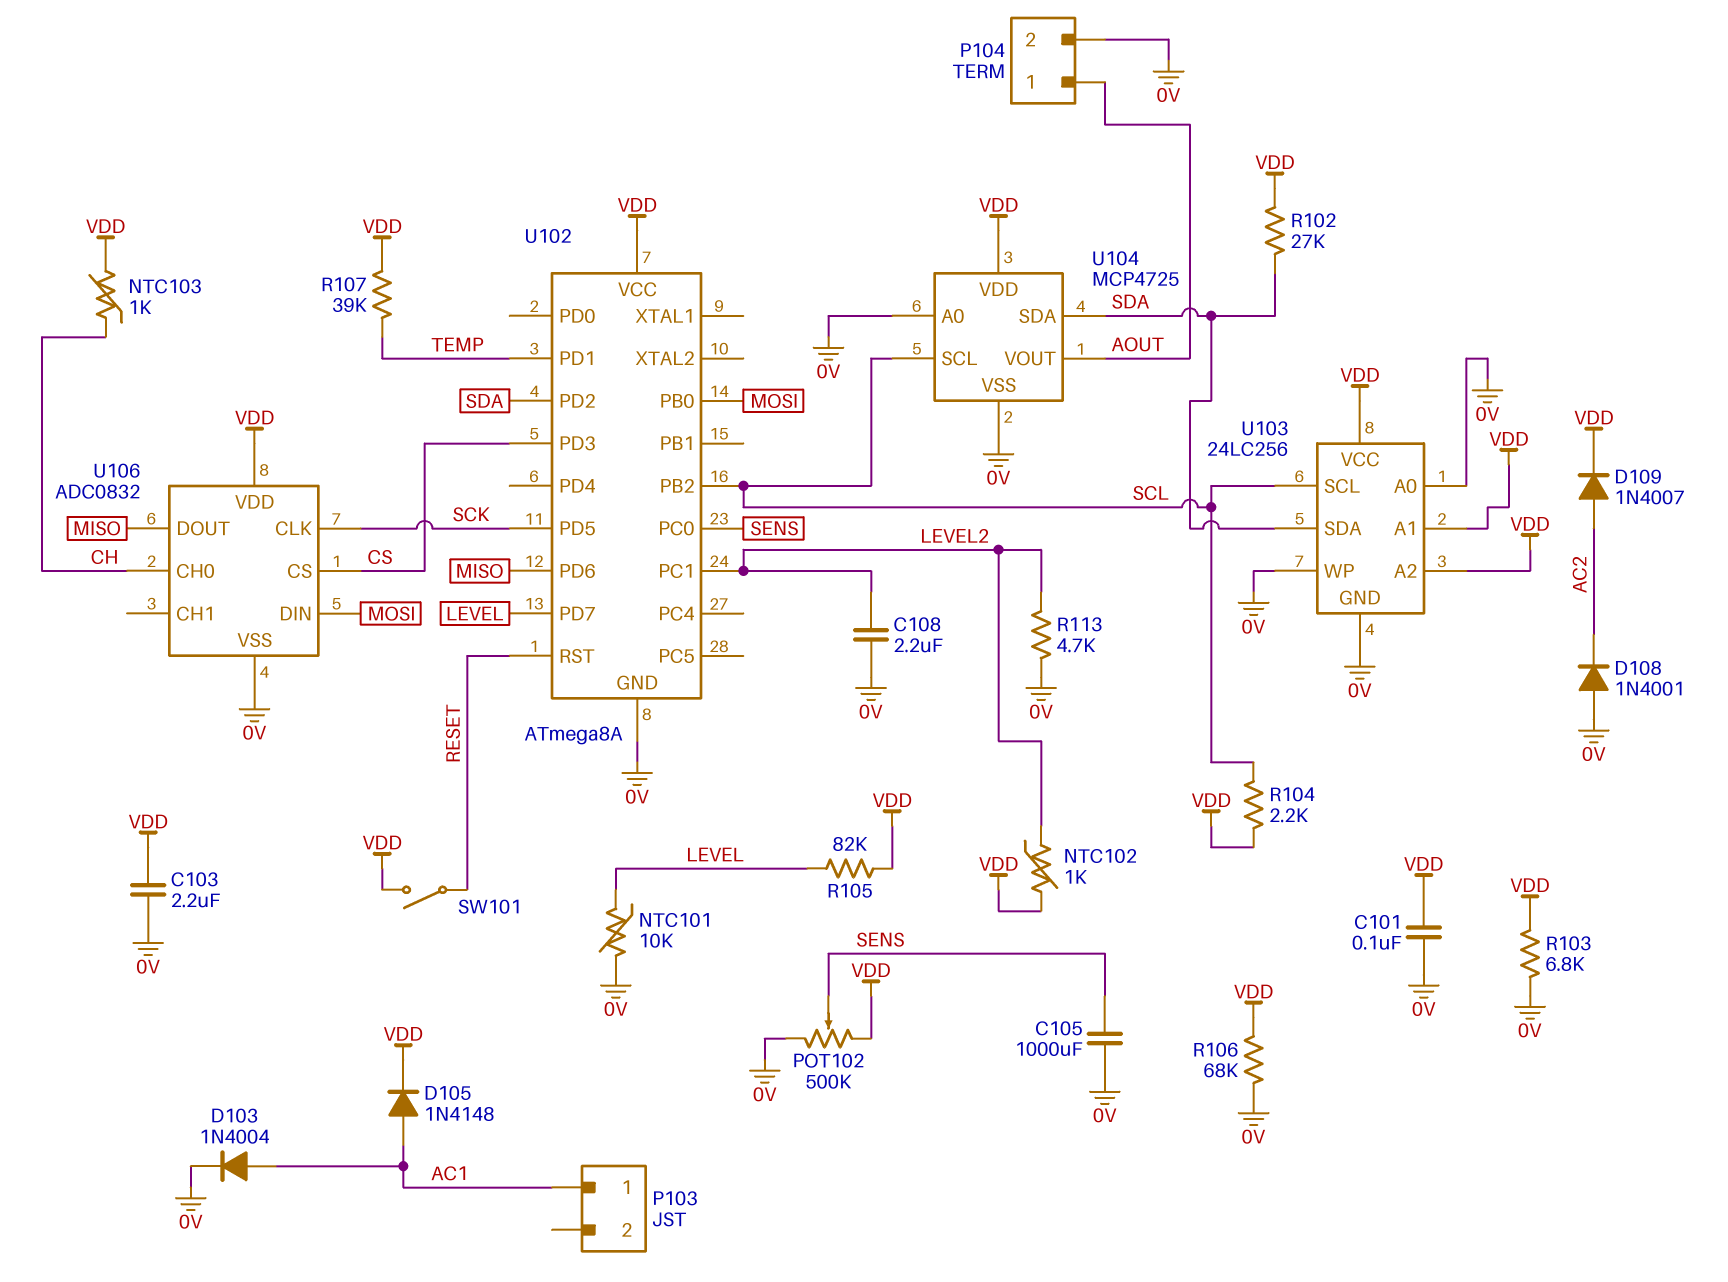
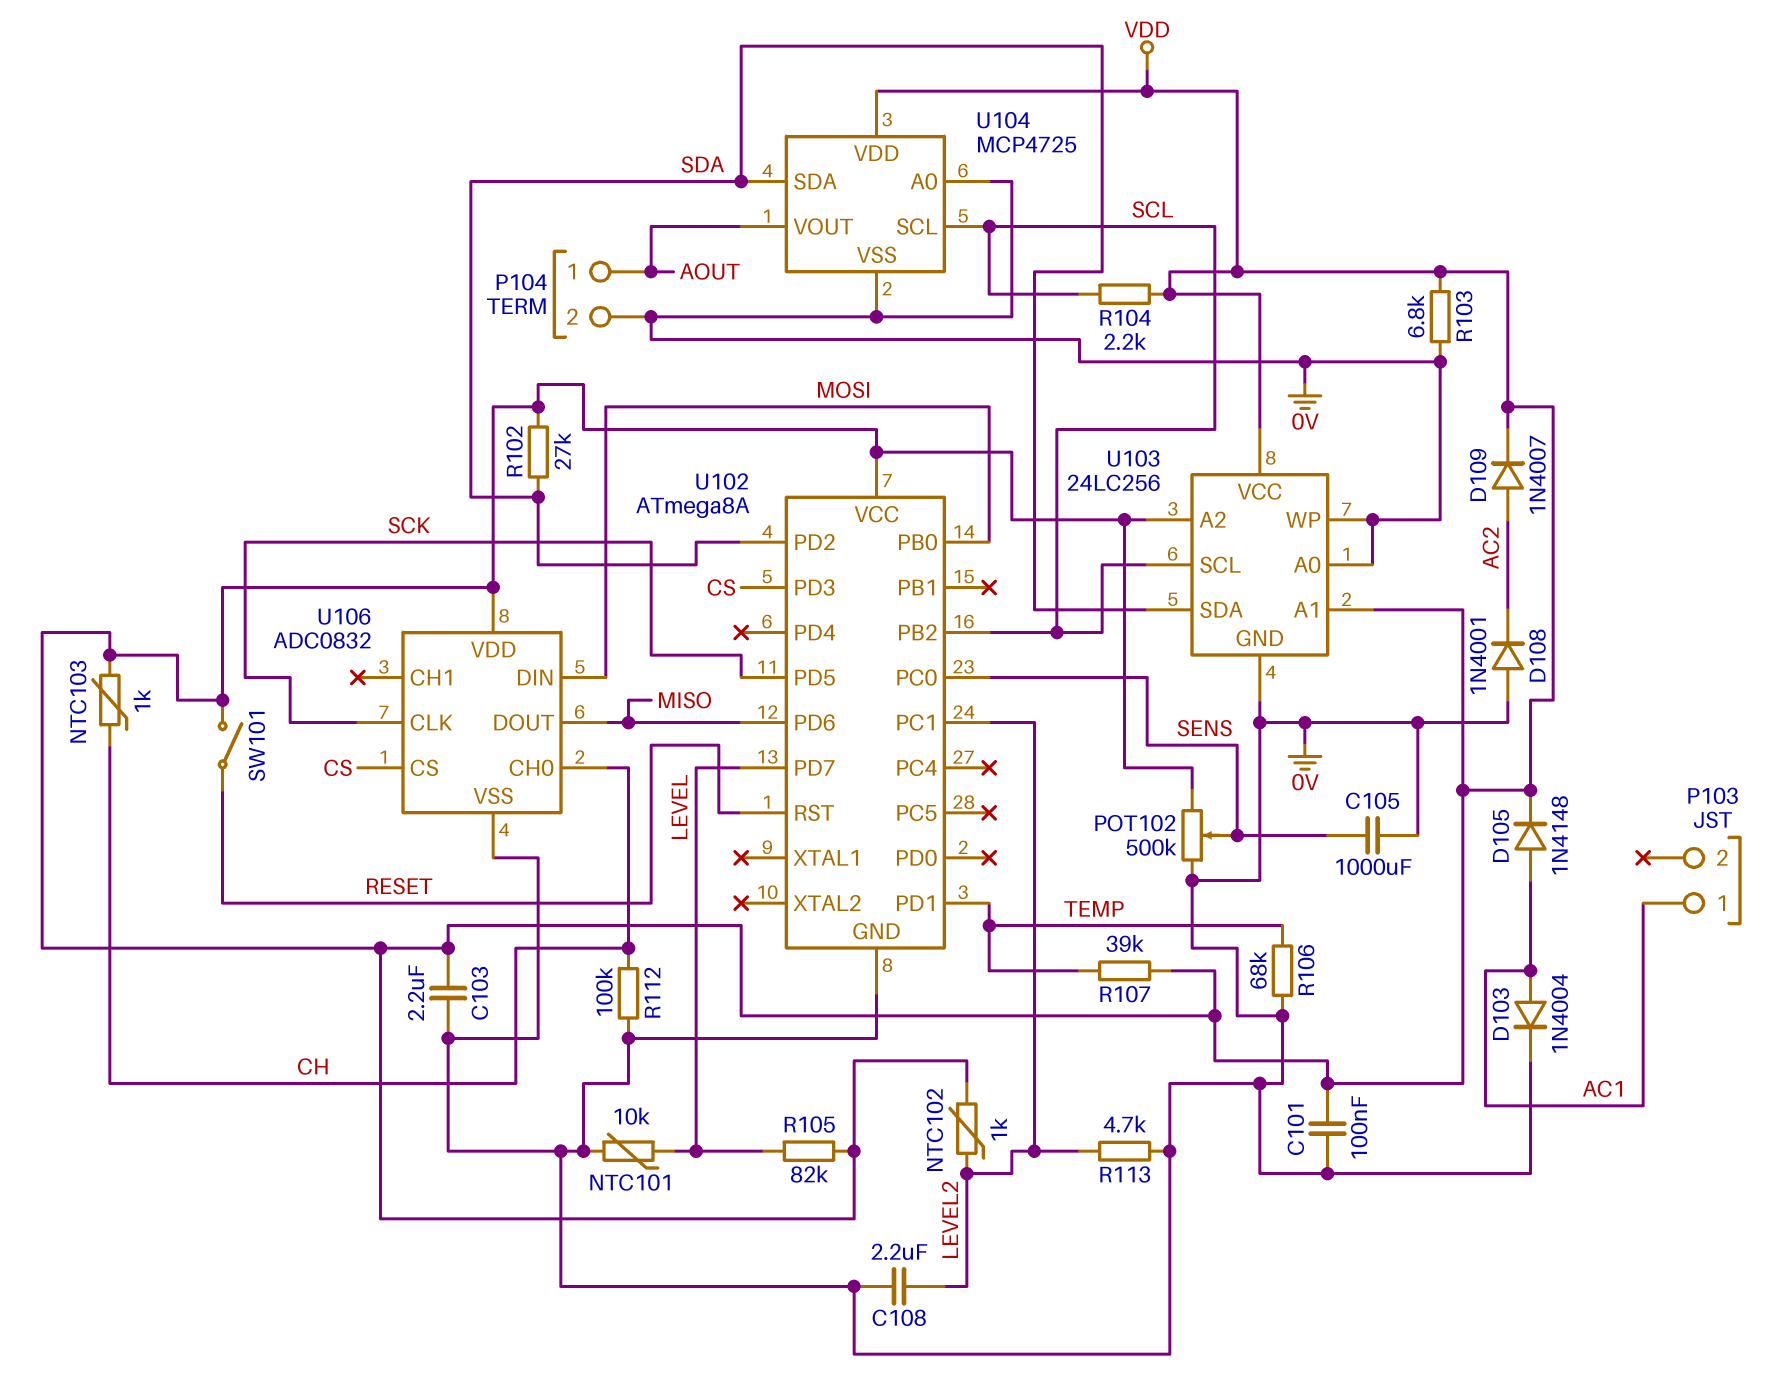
R106: 68k (0V, VDD) -> 68k (0V, TEMP)
R112: none -> 100k (0V, CH)

